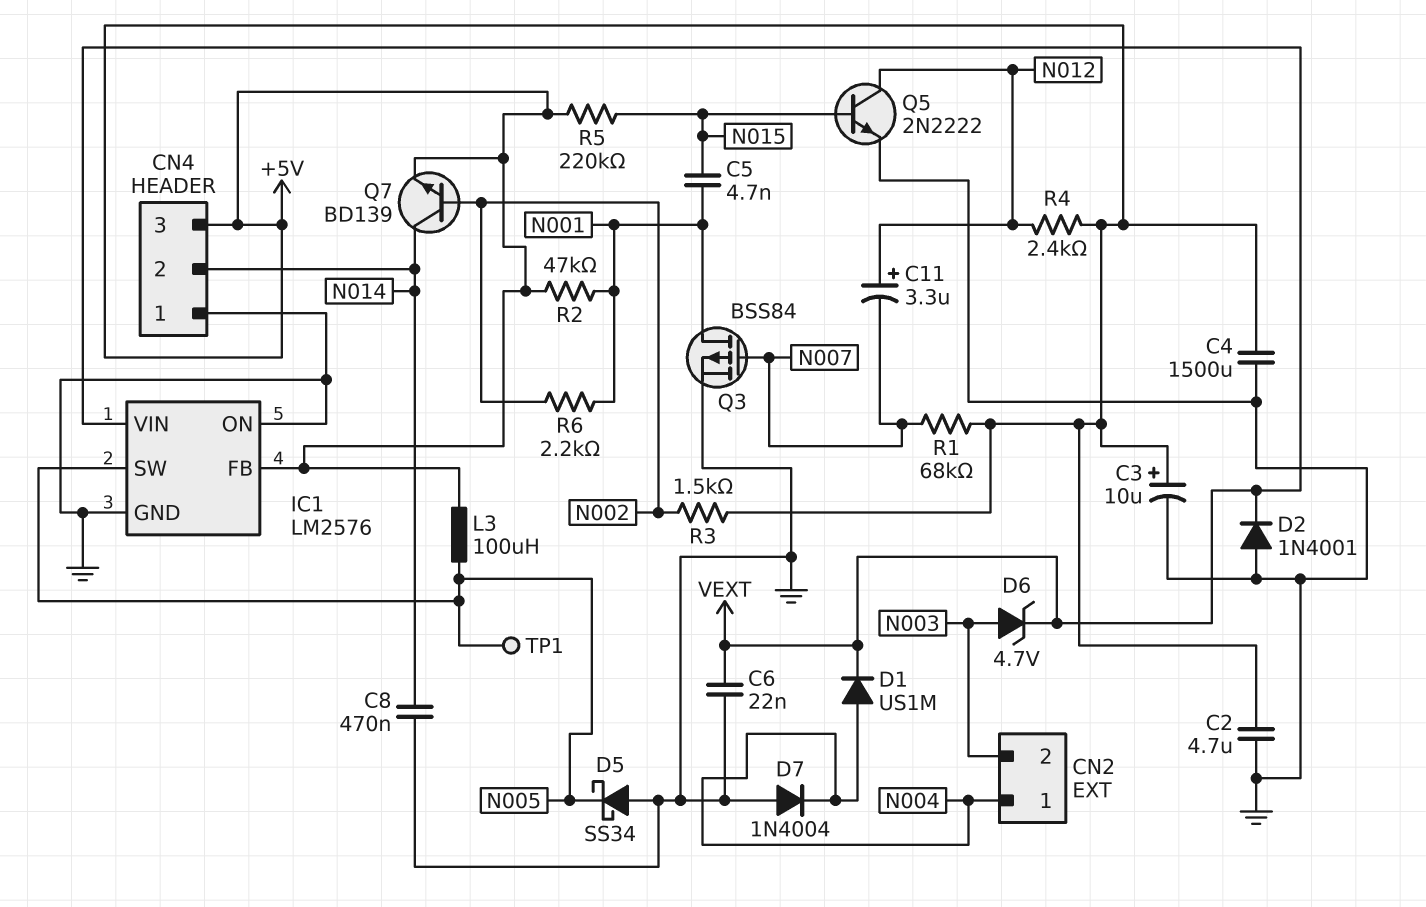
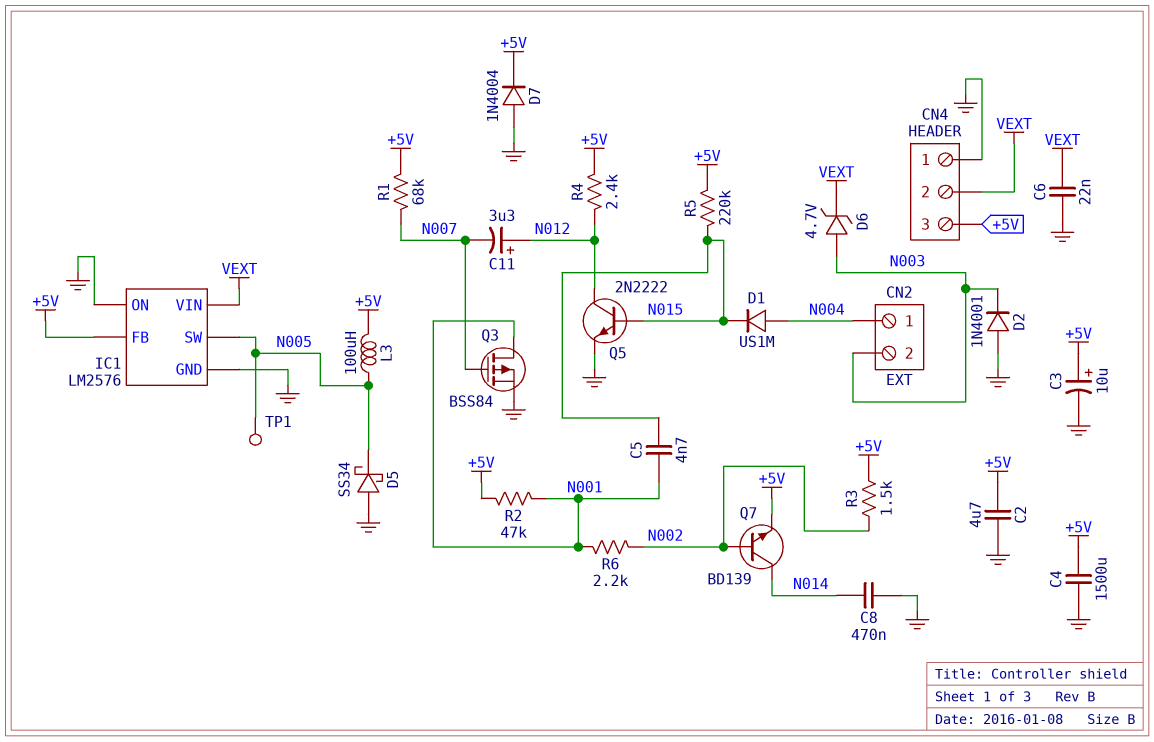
CN4 pin 2: N014 -> VEXT
D1: diode US1M (A N004, K VEXT) -> diode US1M (A N004, K N015)
D2: diode 1N4001 (A GND, K VEXT) -> diode 1N4001 (A GND, K N003)
D7: diode 1N4004 (A GND, K N004) -> diode 1N4004 (A GND, K +5V)

